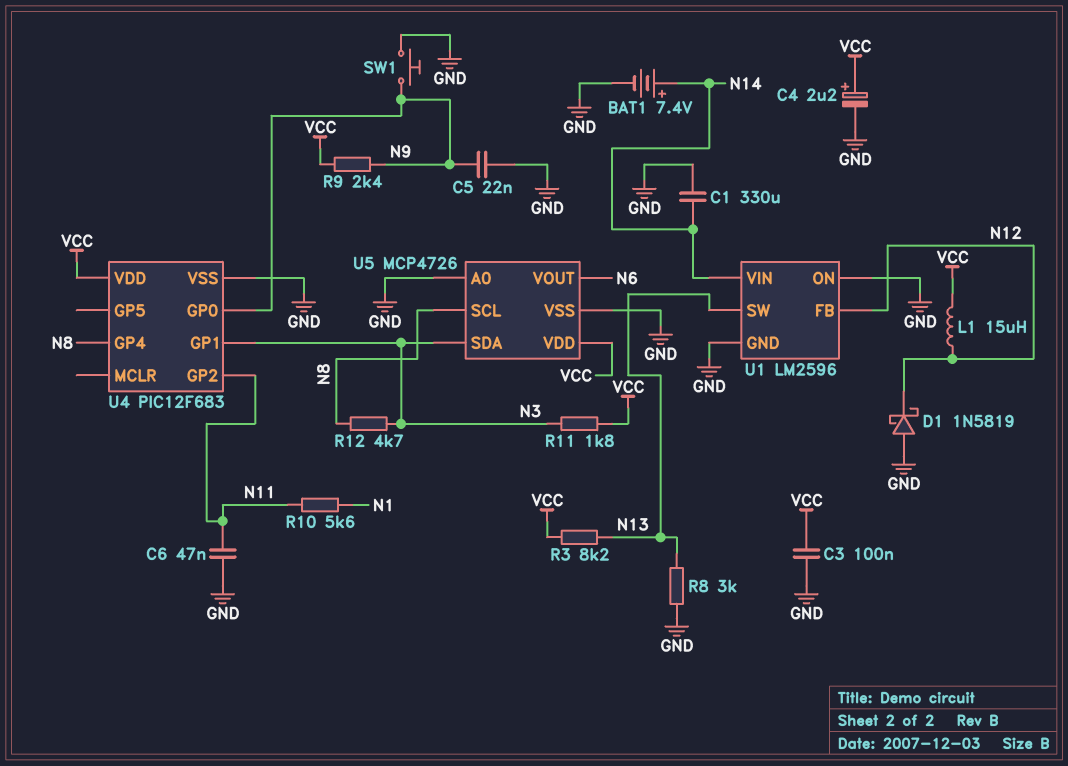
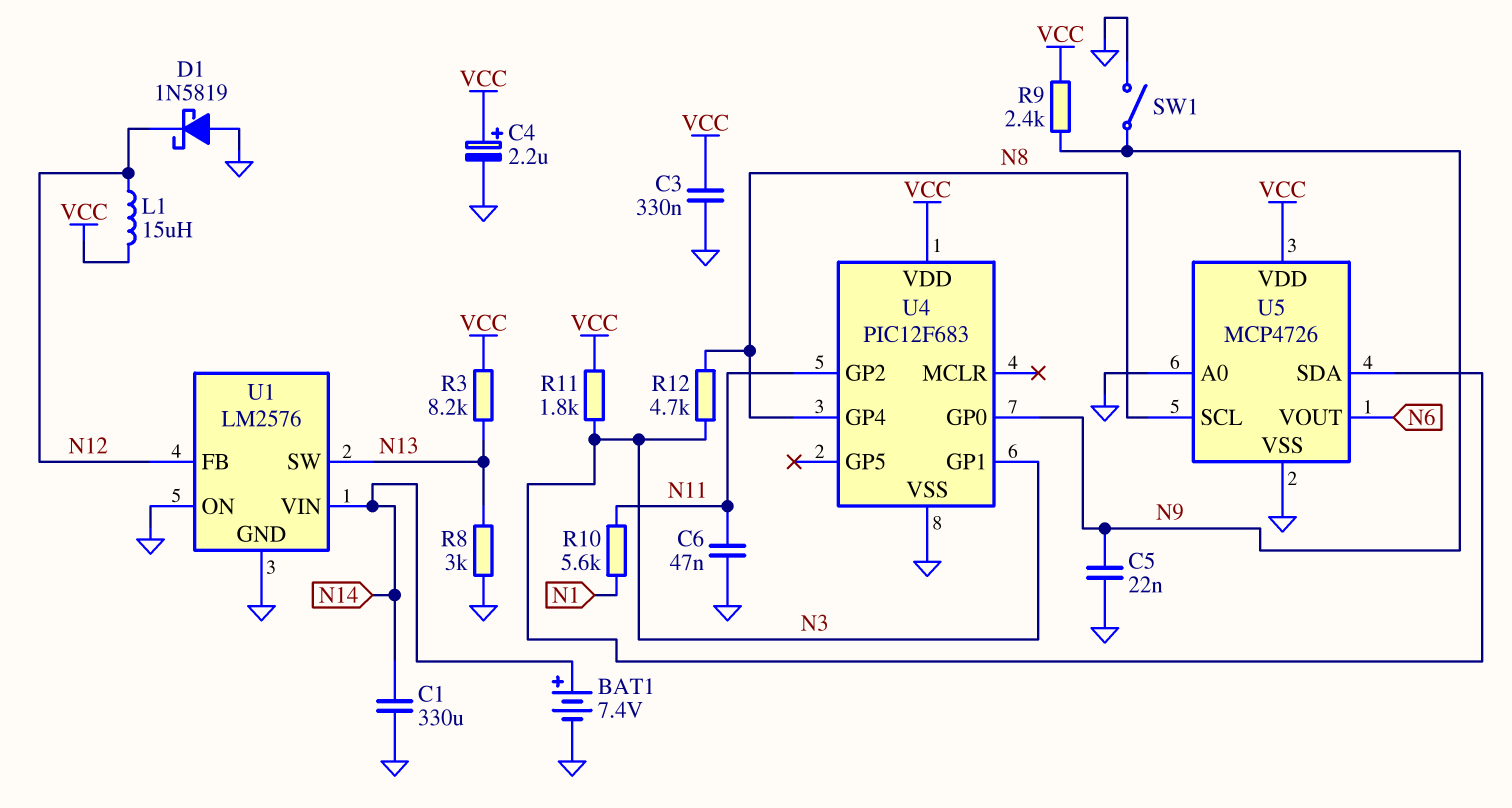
C3: 100nF (GND, VCC) -> 330nF (GND, VCC)
SW1: button (GND, N9) -> switch (GND, N9)
U1: LM2596 -> LM2576

